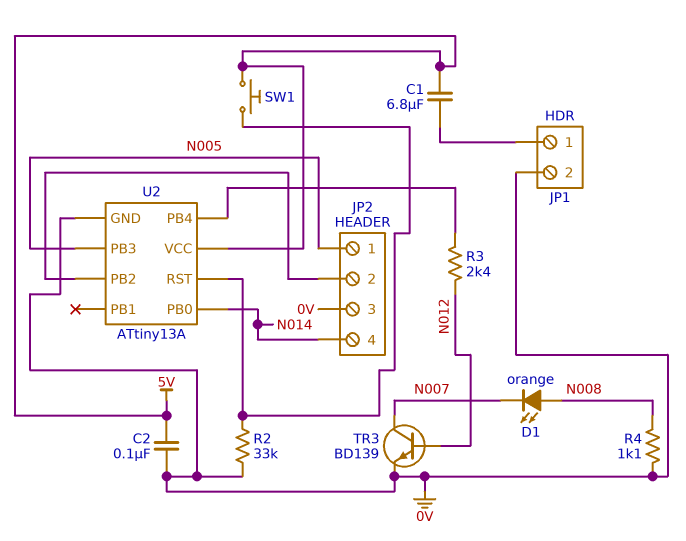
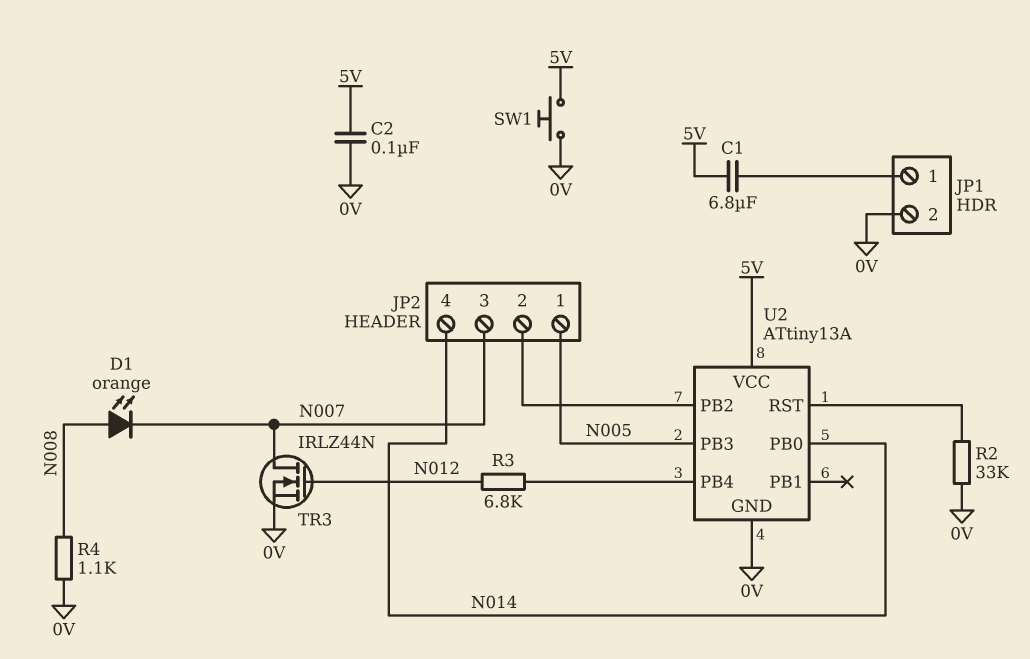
JP2 pin 3: 0V -> N007
R3: 2.4k (N012, U2/PB4) -> 6.8k (N012, U2/PB4)
SW1: button (5V, U2/RST) -> button (0V, 5V)
TR3: NPN BD139 (B N012, C N007, E 0V) -> NMOS IRLZ44N (G N012, D N007, S 0V)

